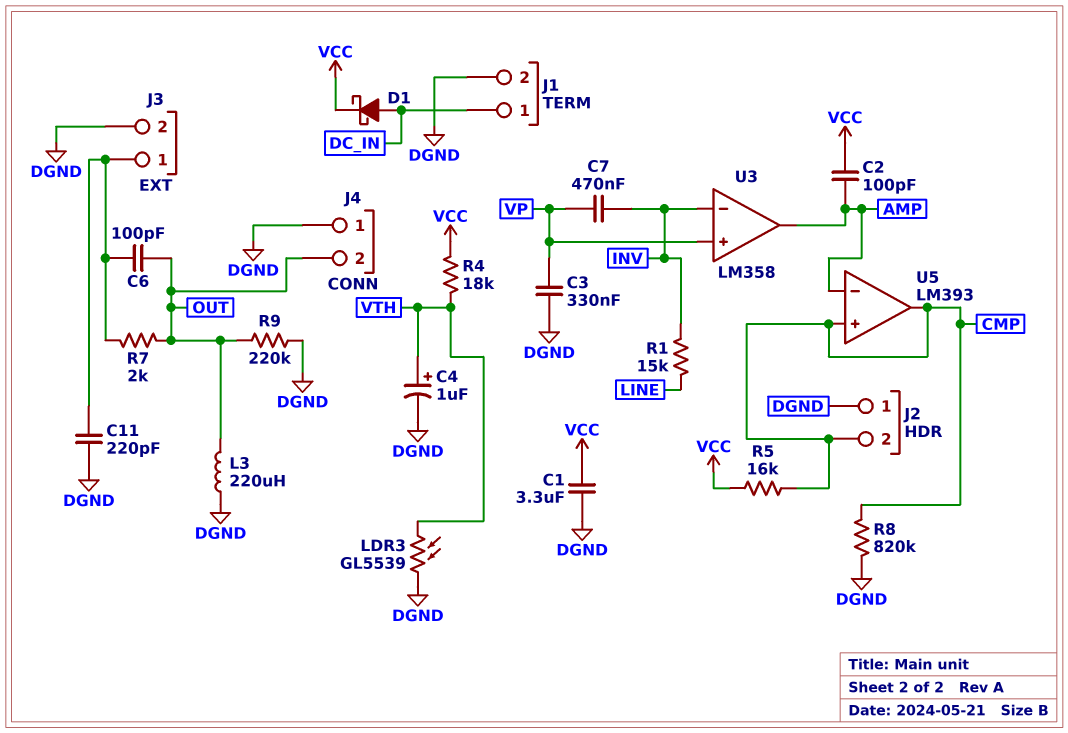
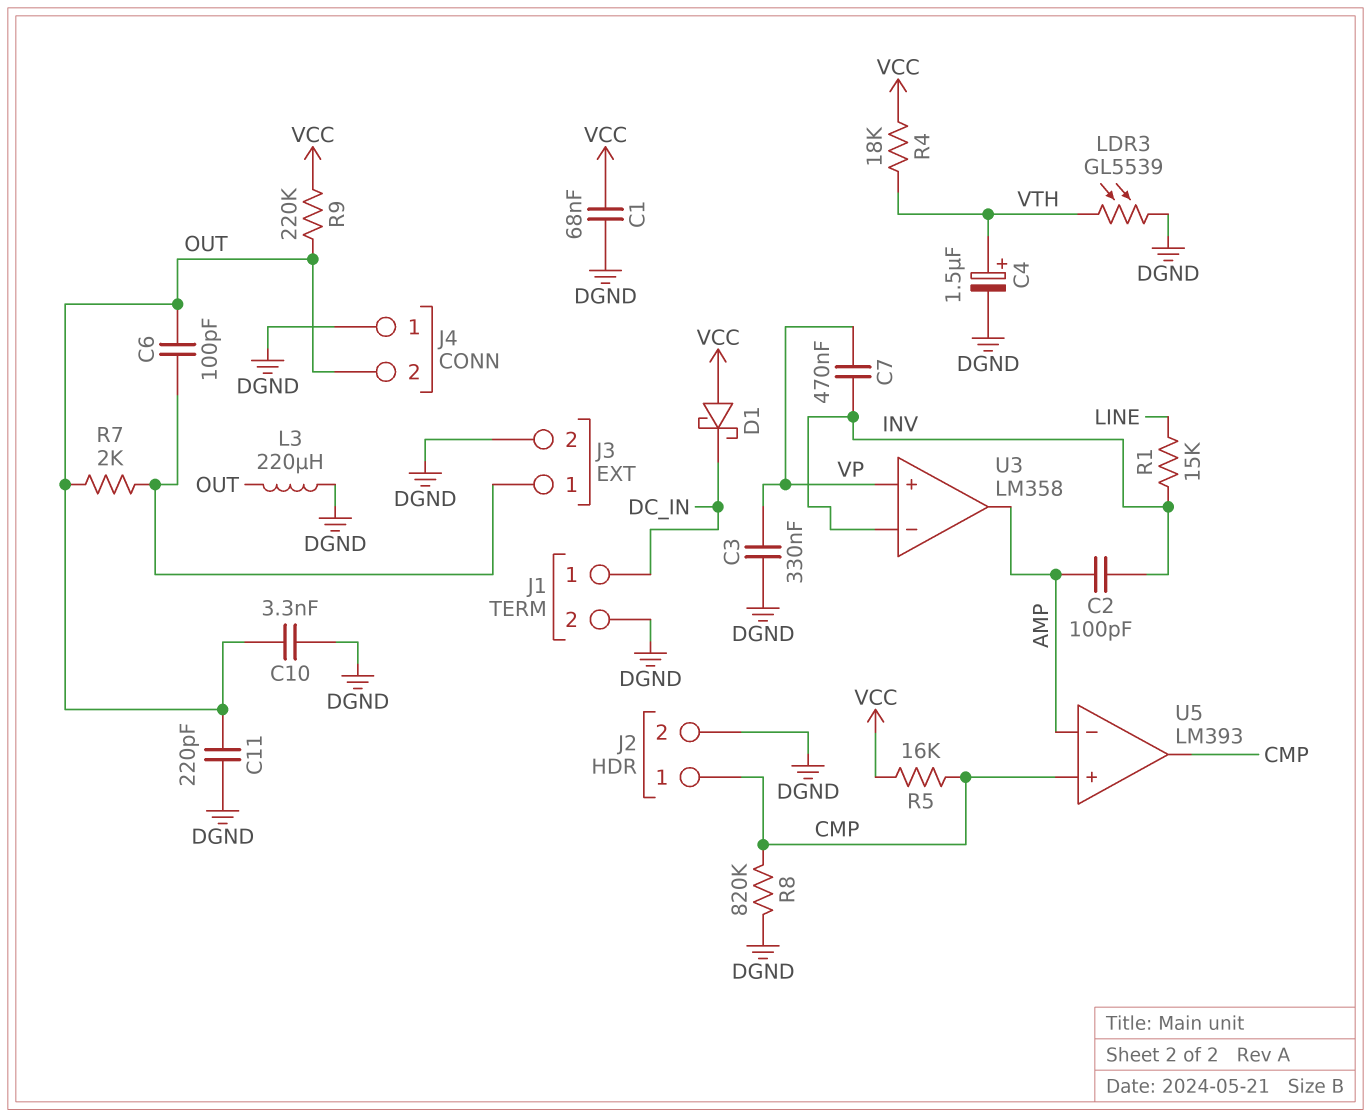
C1: 3.3uF (DGND, VCC) -> 68nF (DGND, VCC)
C2: 100pF (AMP, VCC) -> 100pF (AMP, INV)
C4: 1uF (plus VTH, minus DGND) -> 1.5uF (plus VTH, minus DGND)
C10: none -> 3.3nF (DGND, OUT)
C11: 220pF (DGND, J3/1) -> 220pF (DGND, OUT)
D1: schottky (A DC_IN, K VCC) -> schottky (A VCC, K DC_IN)
J2 pin 1: DGND -> CMP
J2 pin 2: CMP -> DGND
R9: 220k (DGND, OUT) -> 220k (OUT, VCC)

